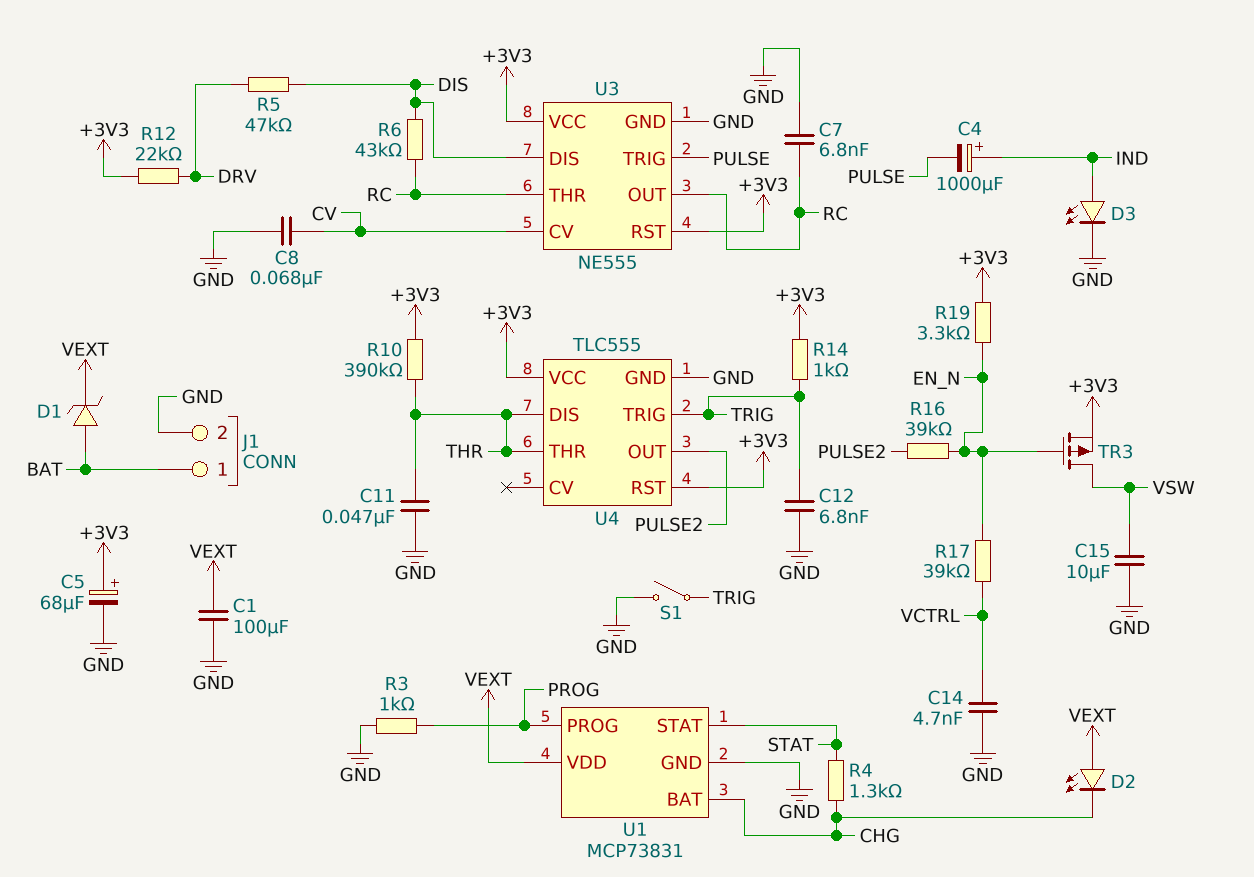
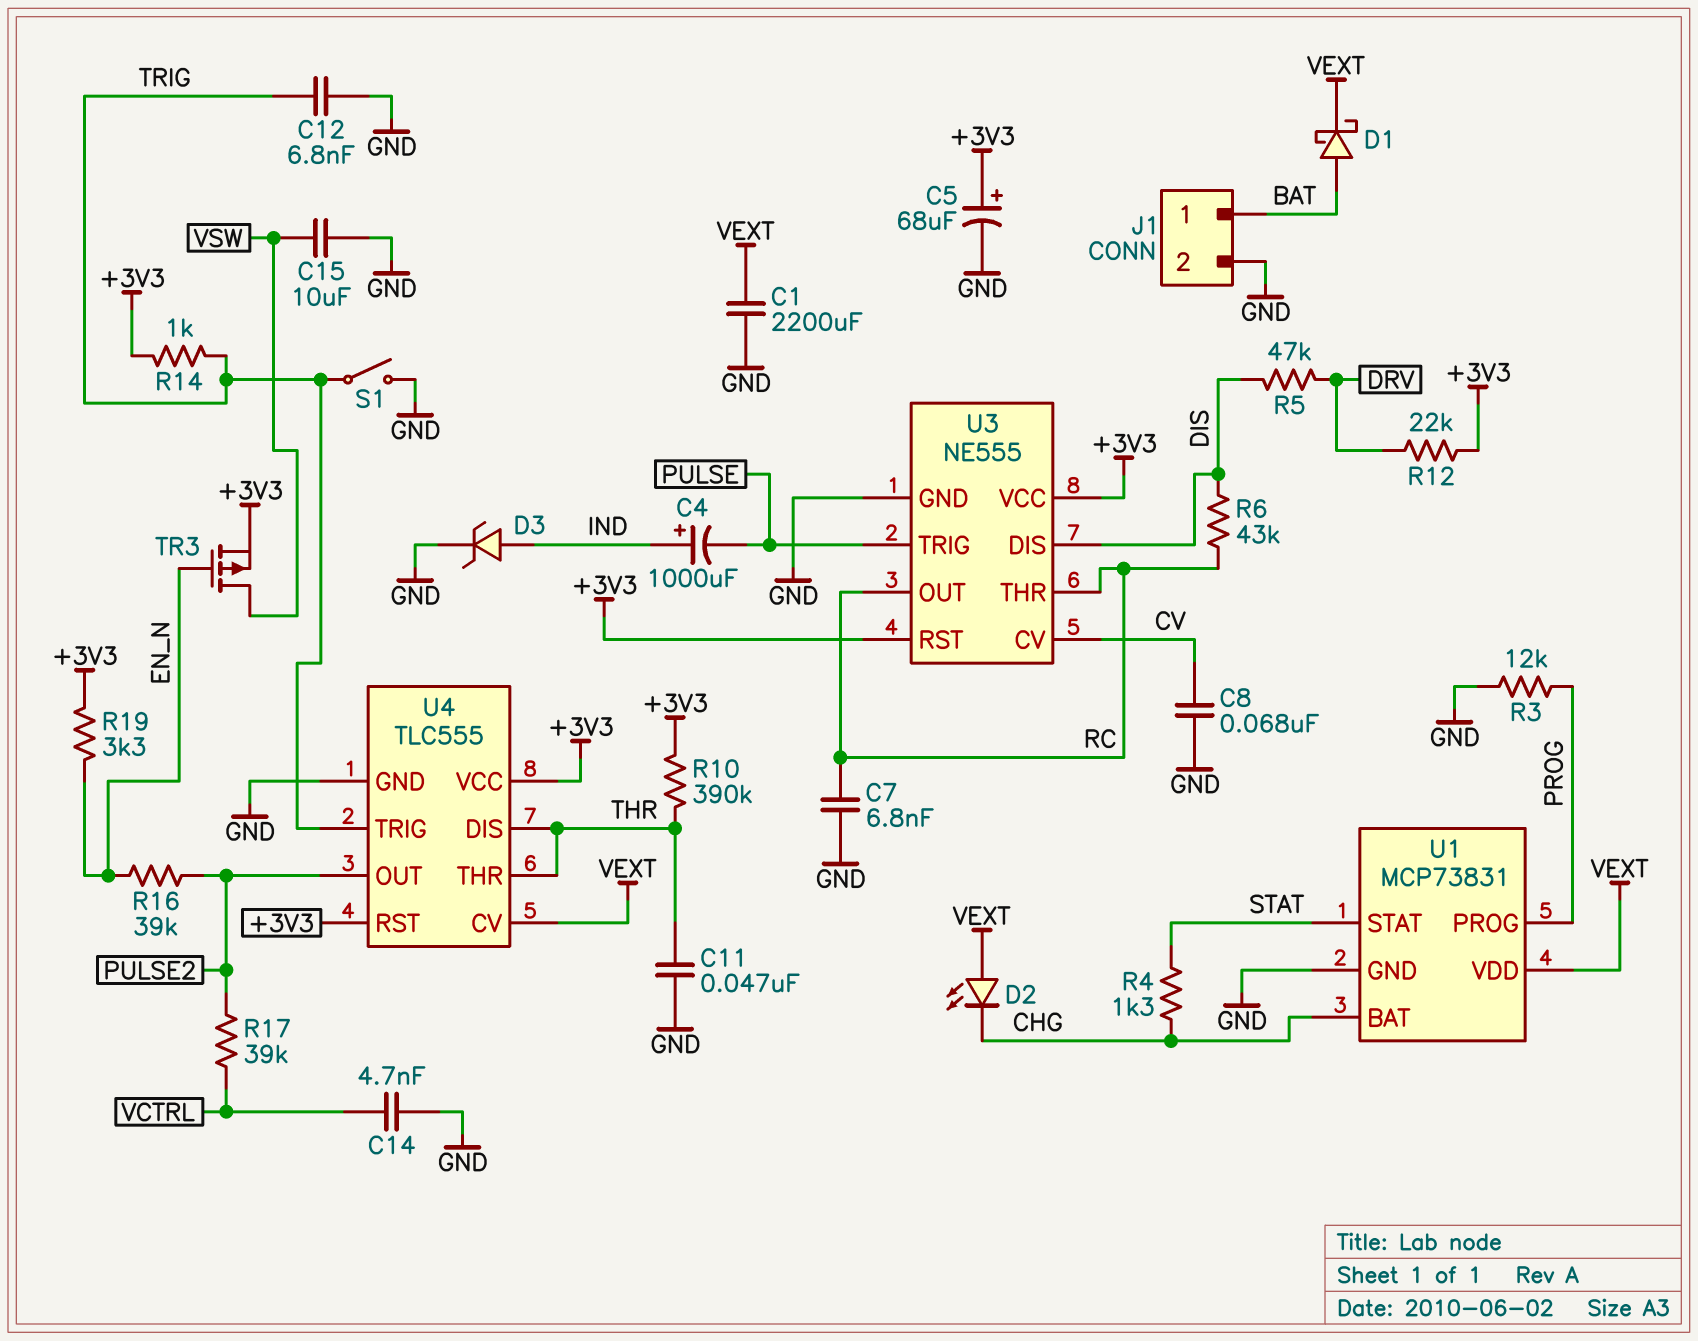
C1: 100uF (GND, VEXT) -> 2200uF (GND, VEXT)
D1: zener (A BAT, K VEXT) -> schottky (A BAT, K VEXT)
D3: LED (A IND, K GND) -> zener (A IND, K GND)
R3: 1k (GND, PROG) -> 12k (GND, PROG)
R17: 39k (EN_N, VCTRL) -> 39k (PULSE2, VCTRL)
U4 pin CV: none -> VEXT

